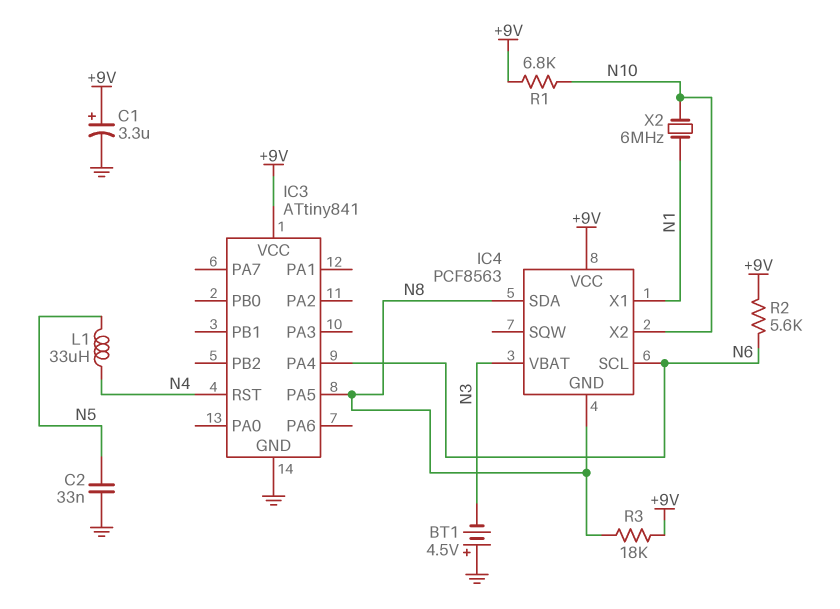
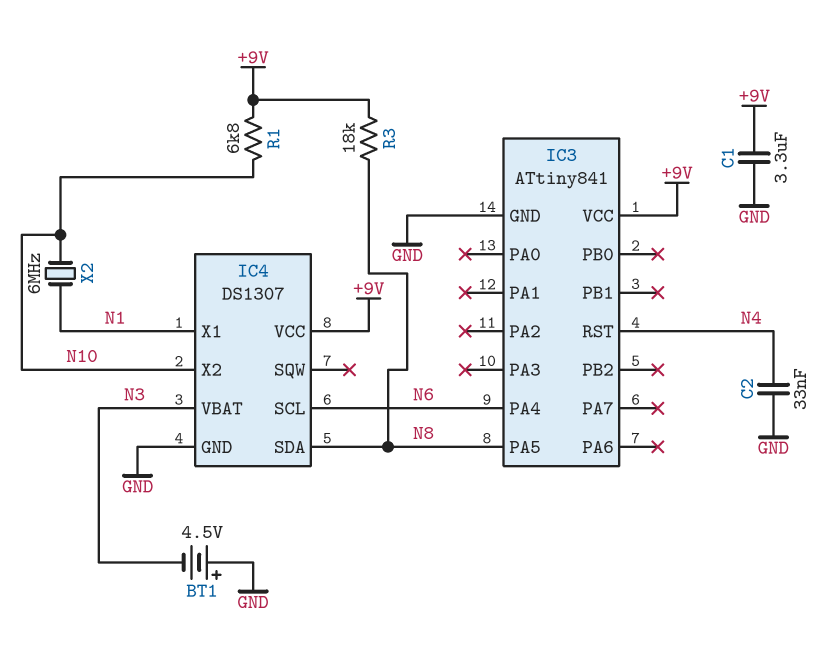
C1: 3.3uF (plus +9V, minus GND) -> 3.3uF (+9V, GND)
C2: 33nF (GND, N5) -> 33nF (GND, N4)
IC4: PCF8563 -> DS1307
IC4 pin GND: N8 -> GND
L1: 33uH (N4, N5) -> none
R2: 5.6k (+9V, N6) -> none

